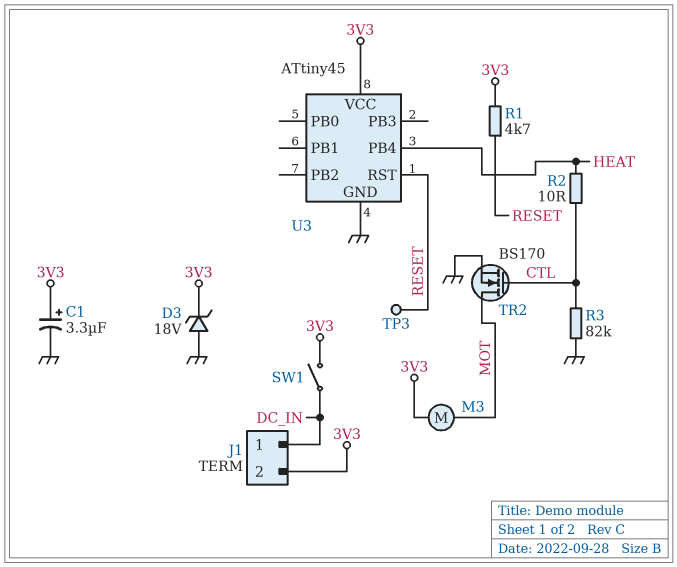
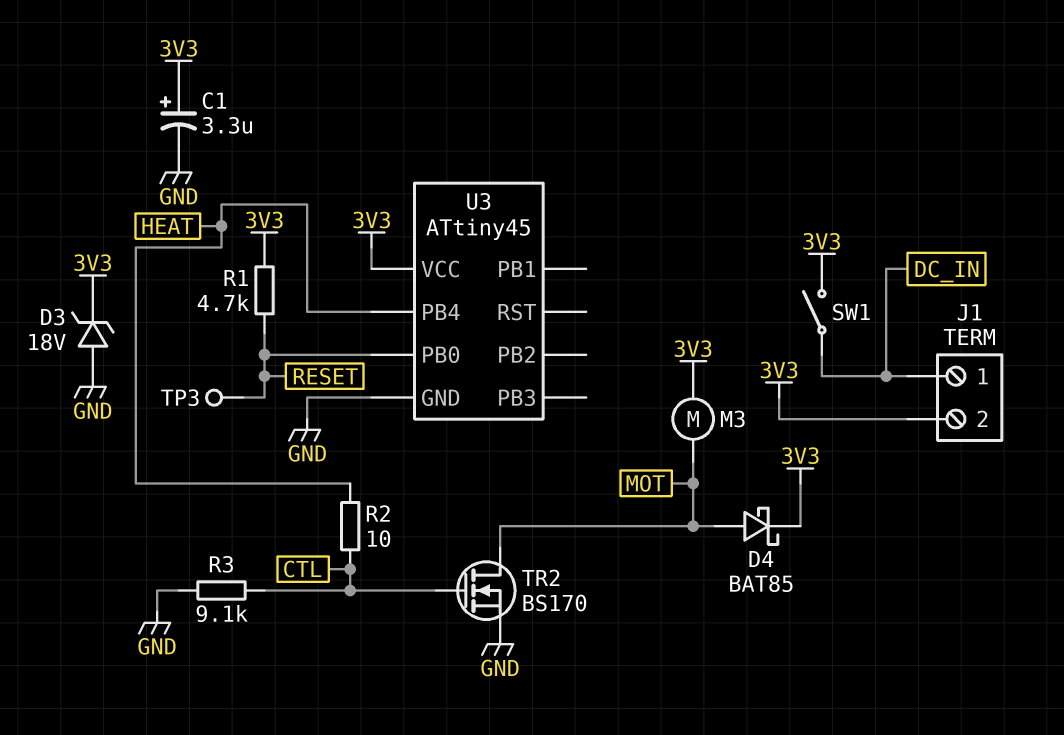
D4: none -> schottky BAT85 (A MOT, K 3V3)
R3: 82k (CTL, GND) -> 9.1k (CTL, GND)
U3 pin PB0: none -> RESET
U3 pin RST: RESET -> none

